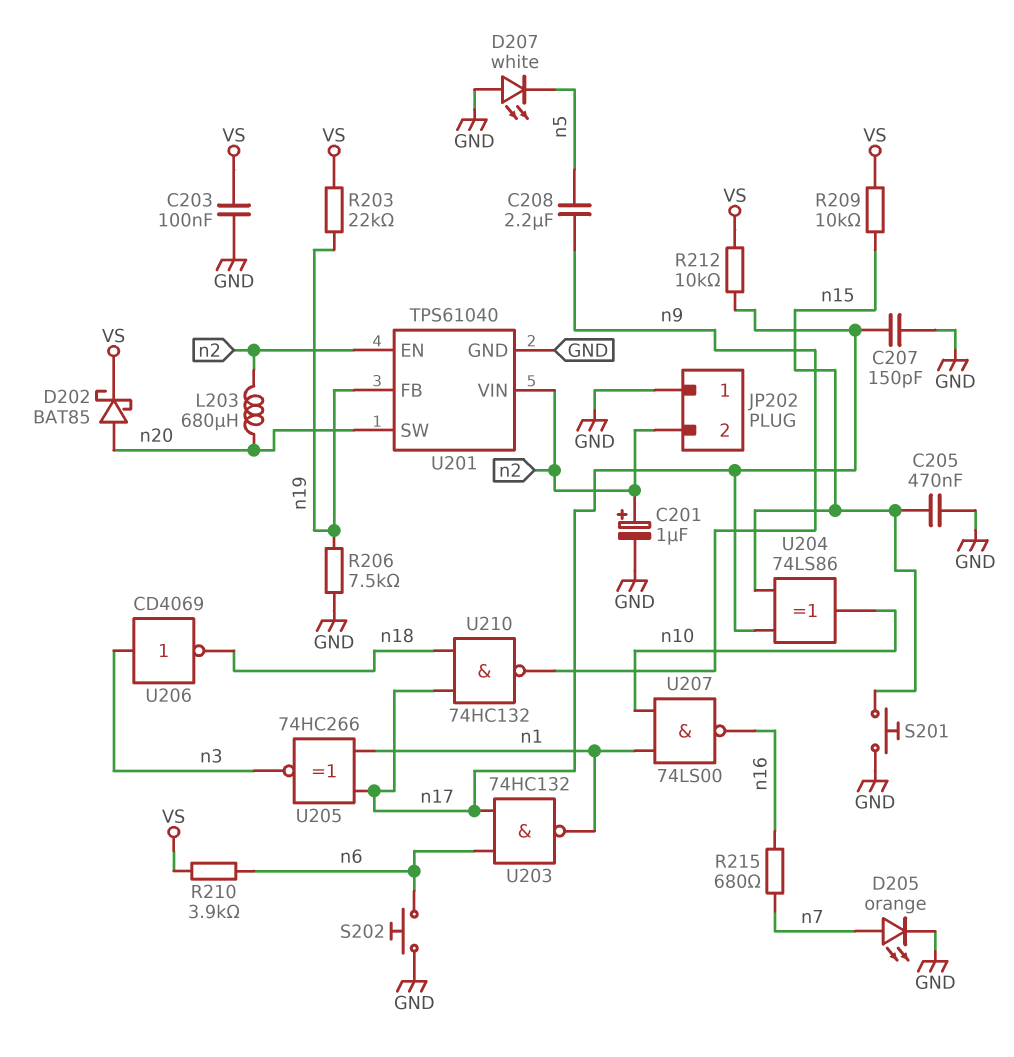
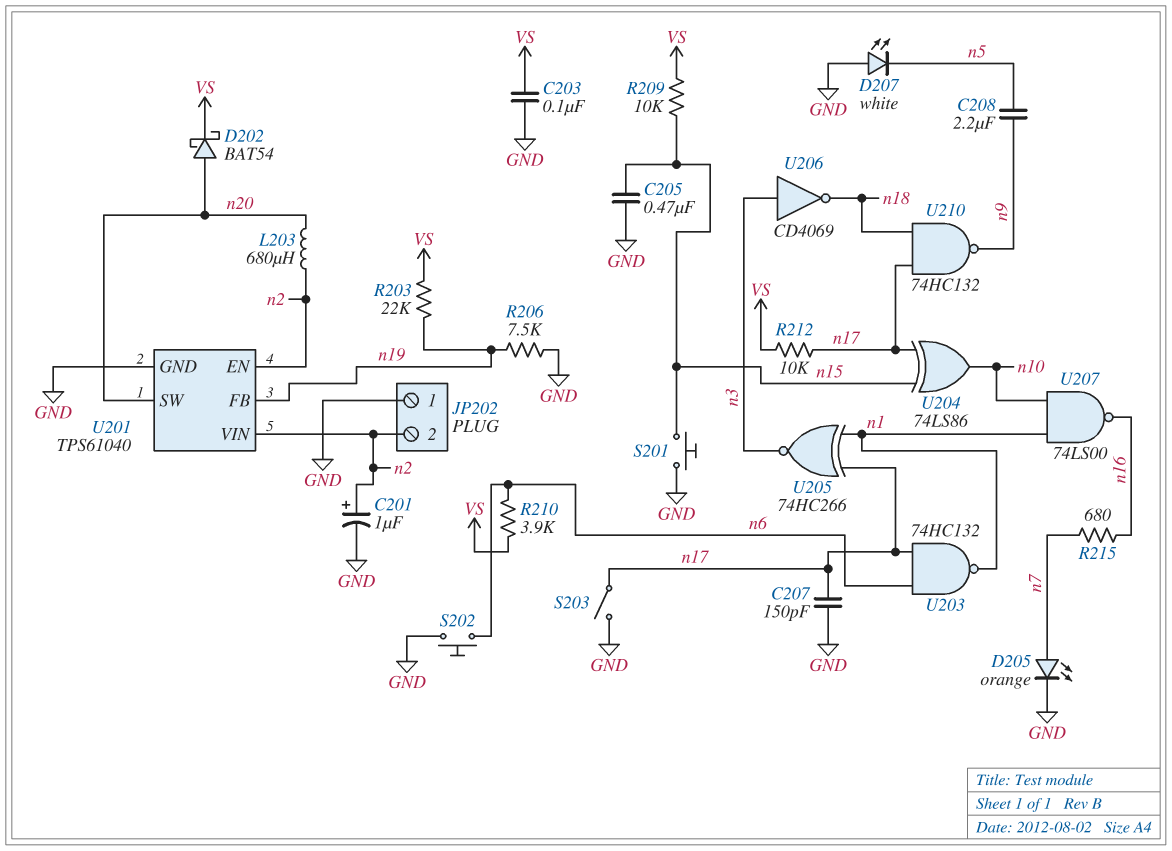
D202: schottky BAT85 (A n20, K VS) -> schottky BAT54 (A n20, K VS)
S203: none -> switch (GND, n17)

